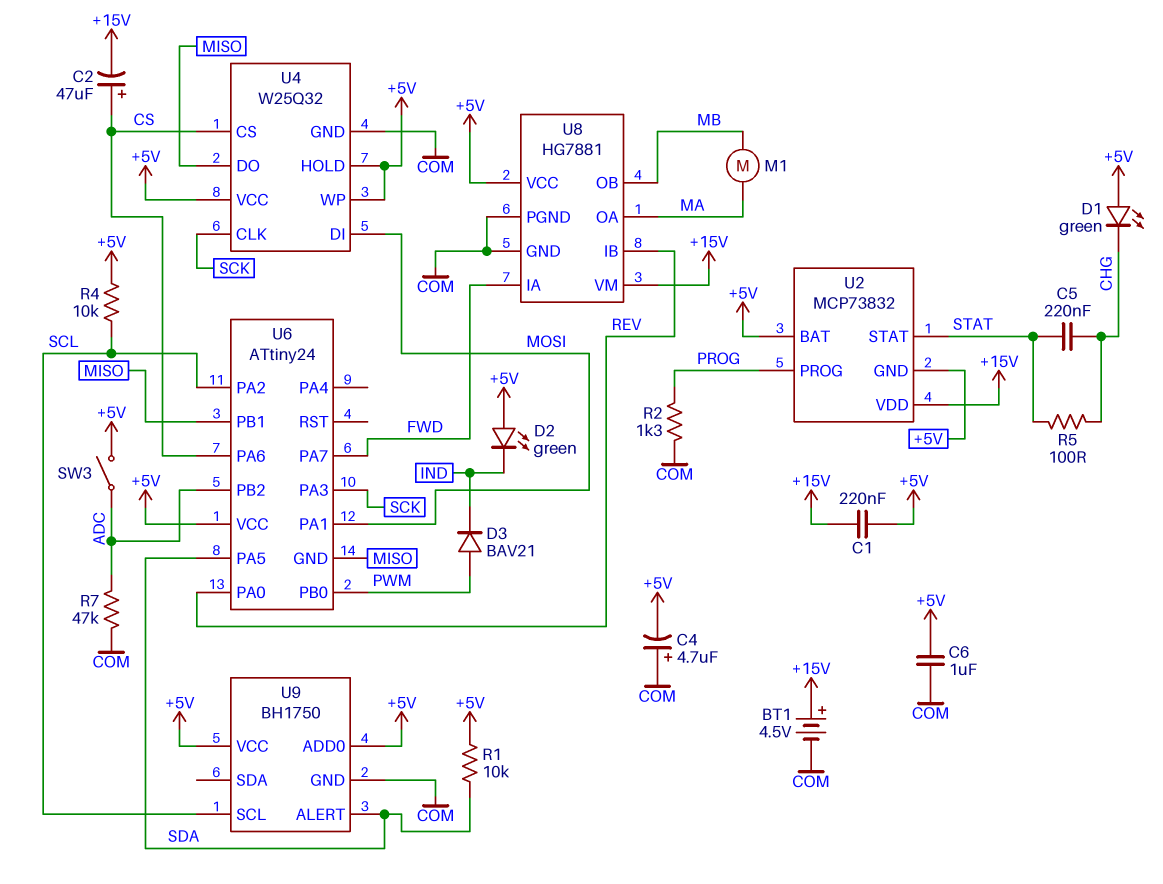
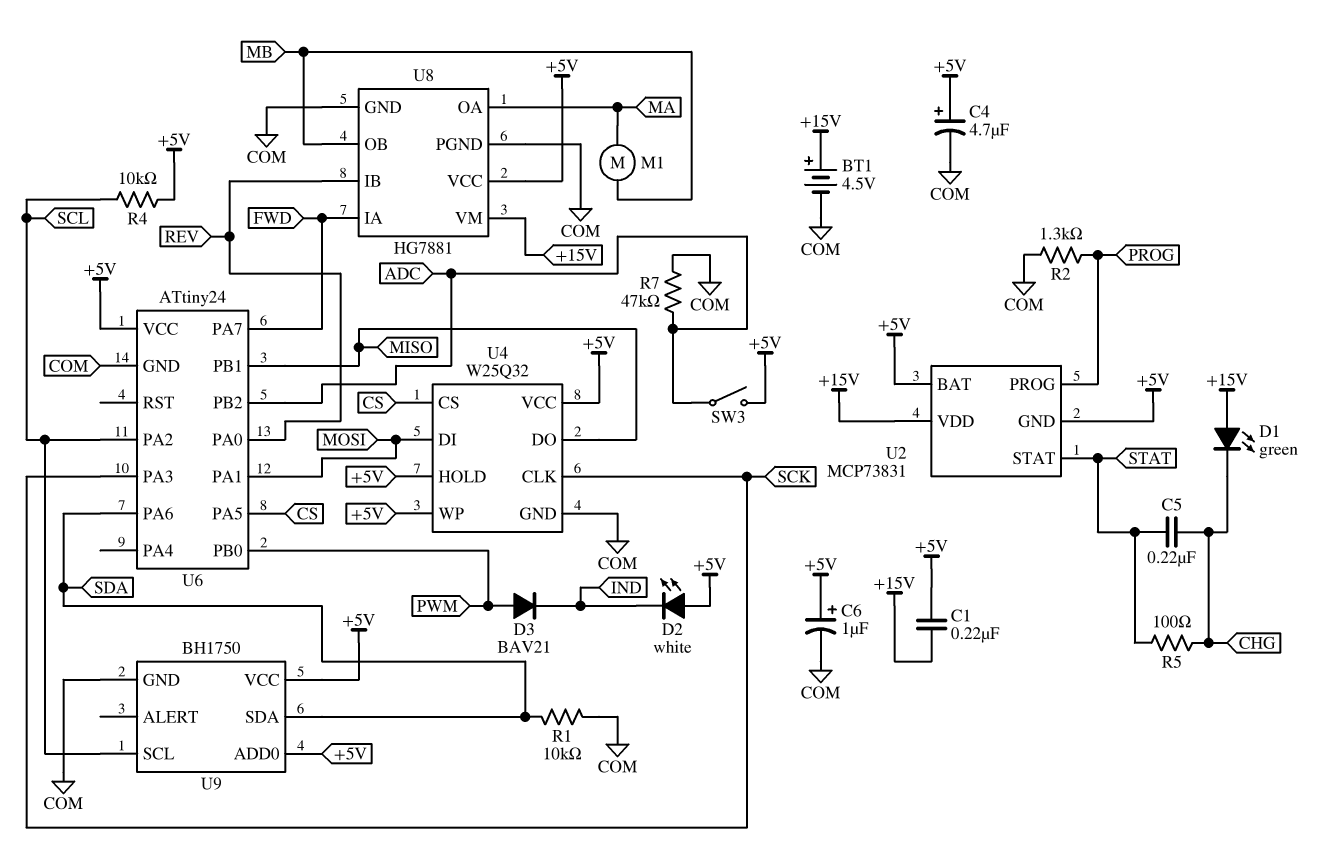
C2: 47uF (plus CS, minus +15V) -> none
C4: 4.7uF (plus COM, minus +5V) -> 4.7uF (plus +5V, minus COM)
C6: 1uF (+5V, COM) -> 1uF (plus +5V, minus COM)
D1: LED green (A +5V, K CHG) -> LED green (A +15V, K CHG)
D2: LED green (A +5V, K IND) -> LED white (A +5V, K IND)
R1: 10k (+5V, SDA) -> 10k (COM, SDA)
U2: MCP73832 -> MCP73831
U6 pin GND: MISO -> COM
U6 pin PA5: SDA -> CS
U6 pin PA6: CS -> SDA
U9 pin ALERT: SDA -> none
U9 pin SDA: none -> SDA

